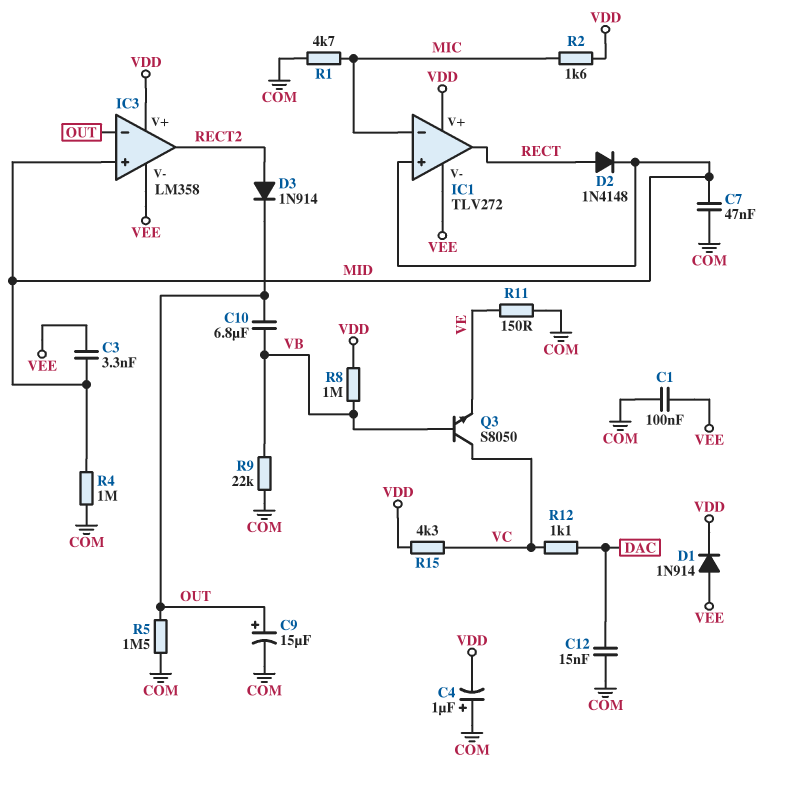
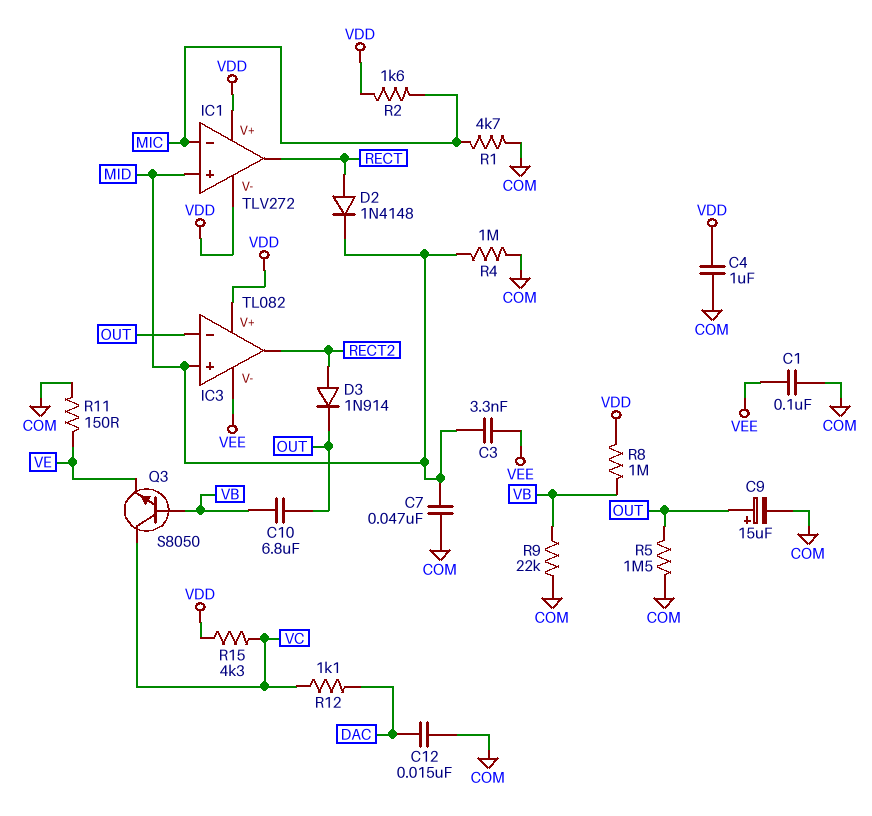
C4: 1uF (plus COM, minus VDD) -> 1uF (COM, VDD)
D1: diode 1N914 (A VEE, K VDD) -> none
IC1 pin V-: VEE -> VDD
IC3: LM358 -> TL082

